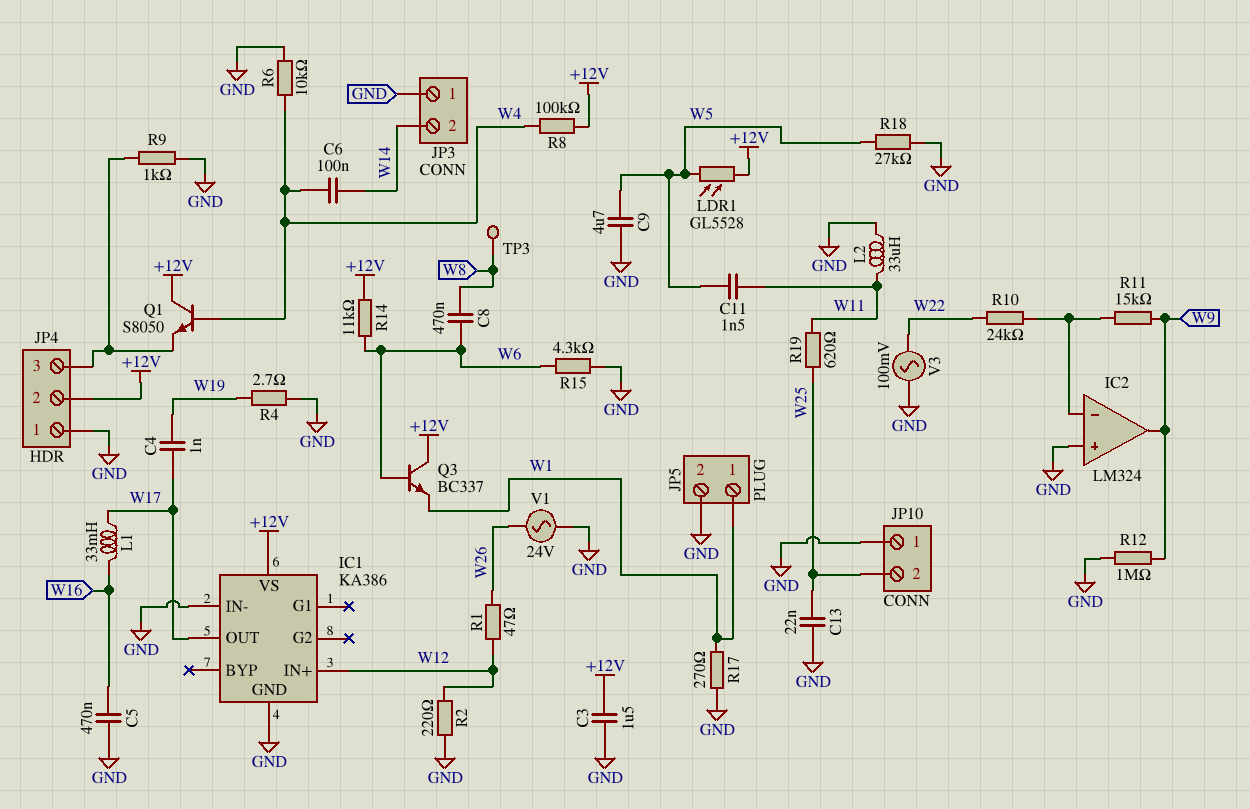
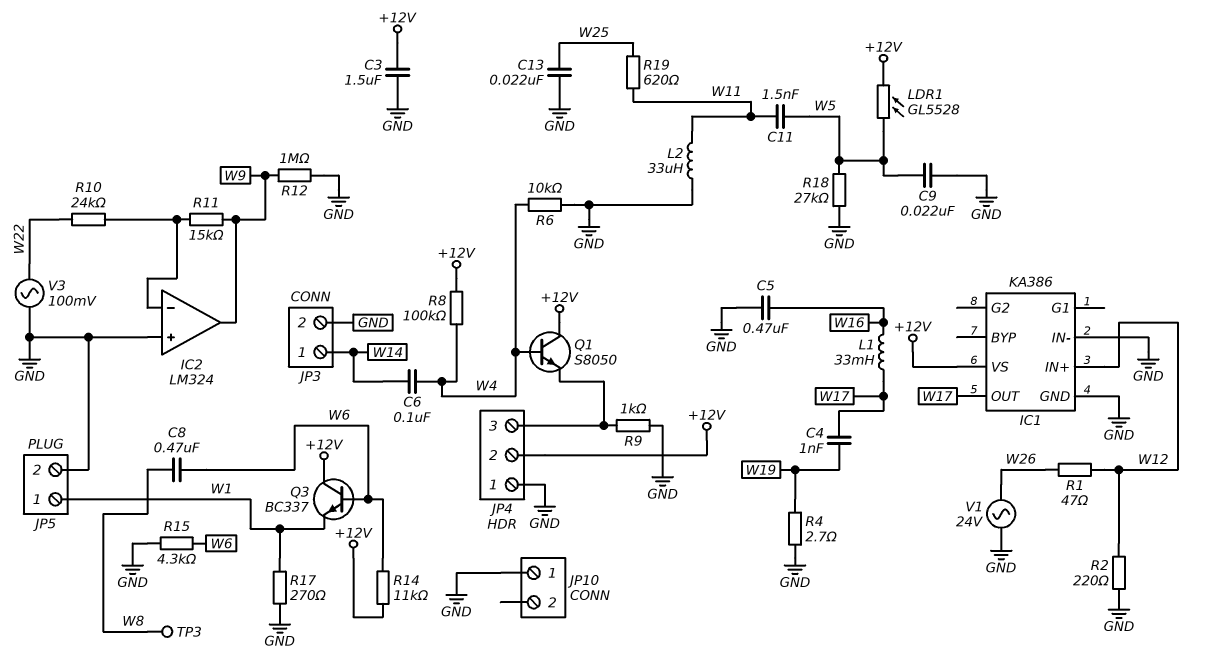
C9: 4.7uF (GND, W5) -> 22nF (GND, W5)
JP3 pin 1: GND -> W14
JP3 pin 2: W14 -> GND
JP10 pin 2: W25 -> none

